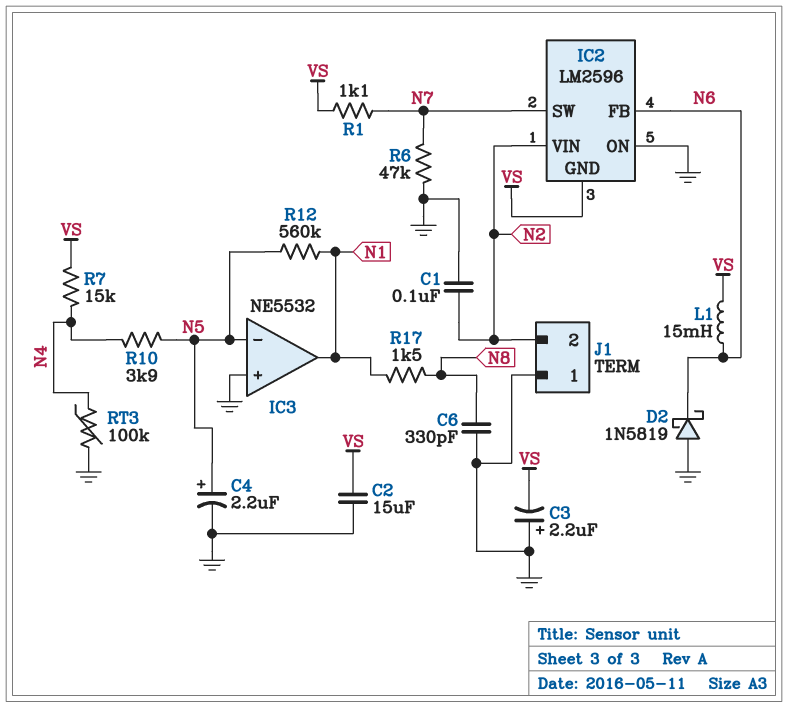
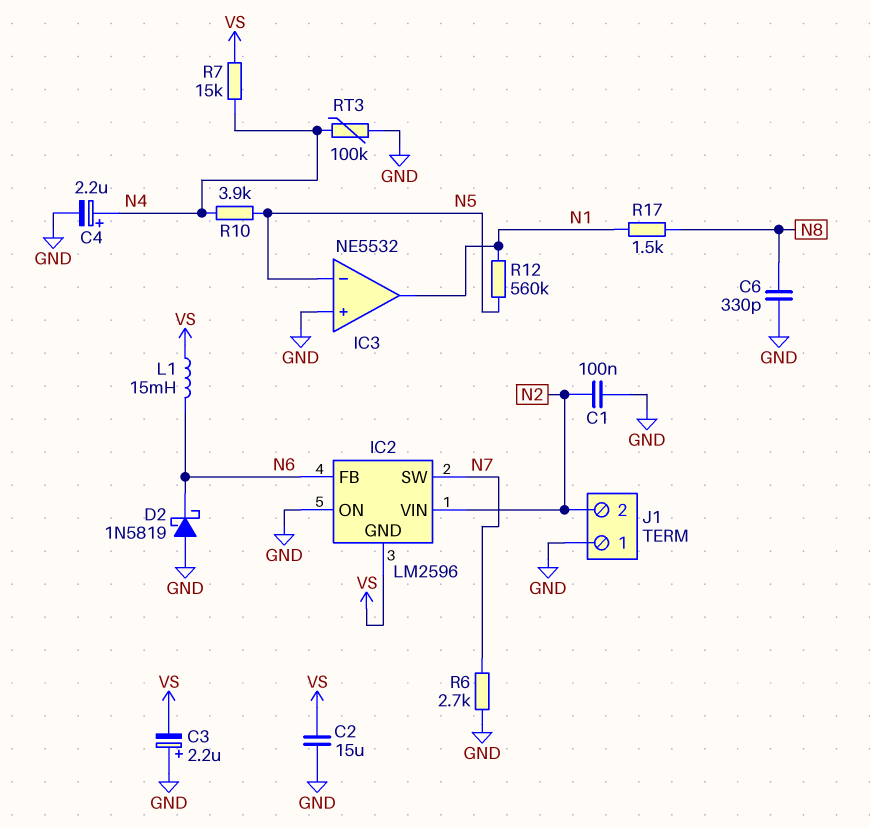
C4: 2.2uF (plus N5, minus GND) -> 2.2uF (plus N4, minus GND)
R1: 1.1k (N7, VS) -> none
R6: 47k (GND, N7) -> 2.7k (GND, N7)

